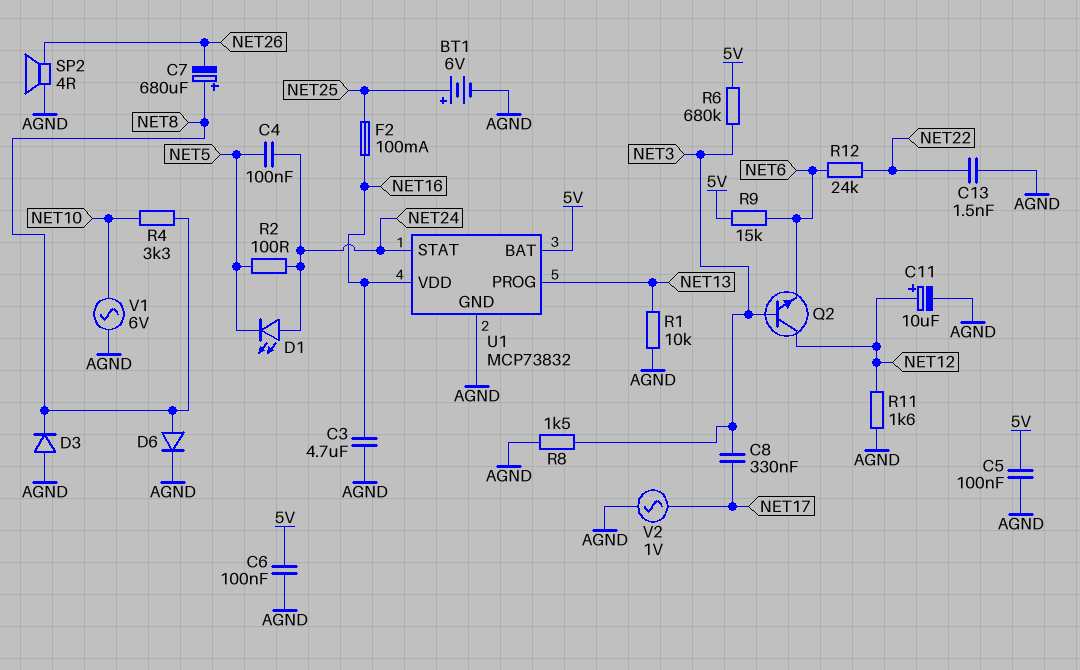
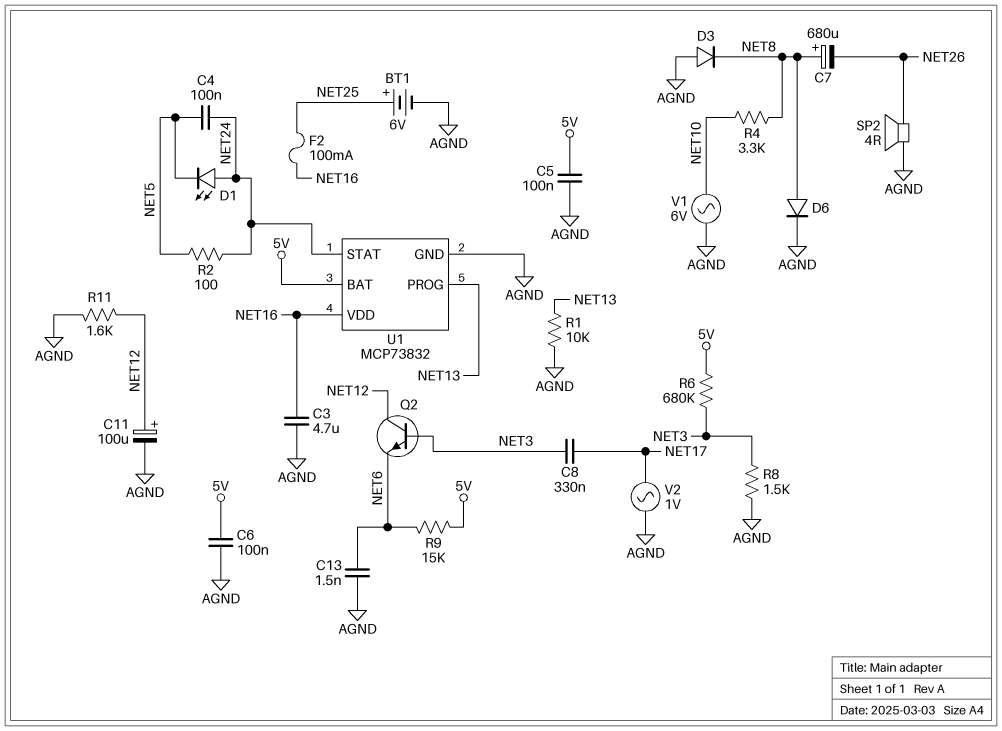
C11: 10uF (plus NET12, minus AGND) -> 100uF (plus NET12, minus AGND)
C13: 1.5nF (AGND, NET22) -> 1.5nF (AGND, NET6)
R12: 24k (NET6, NET22) -> none

